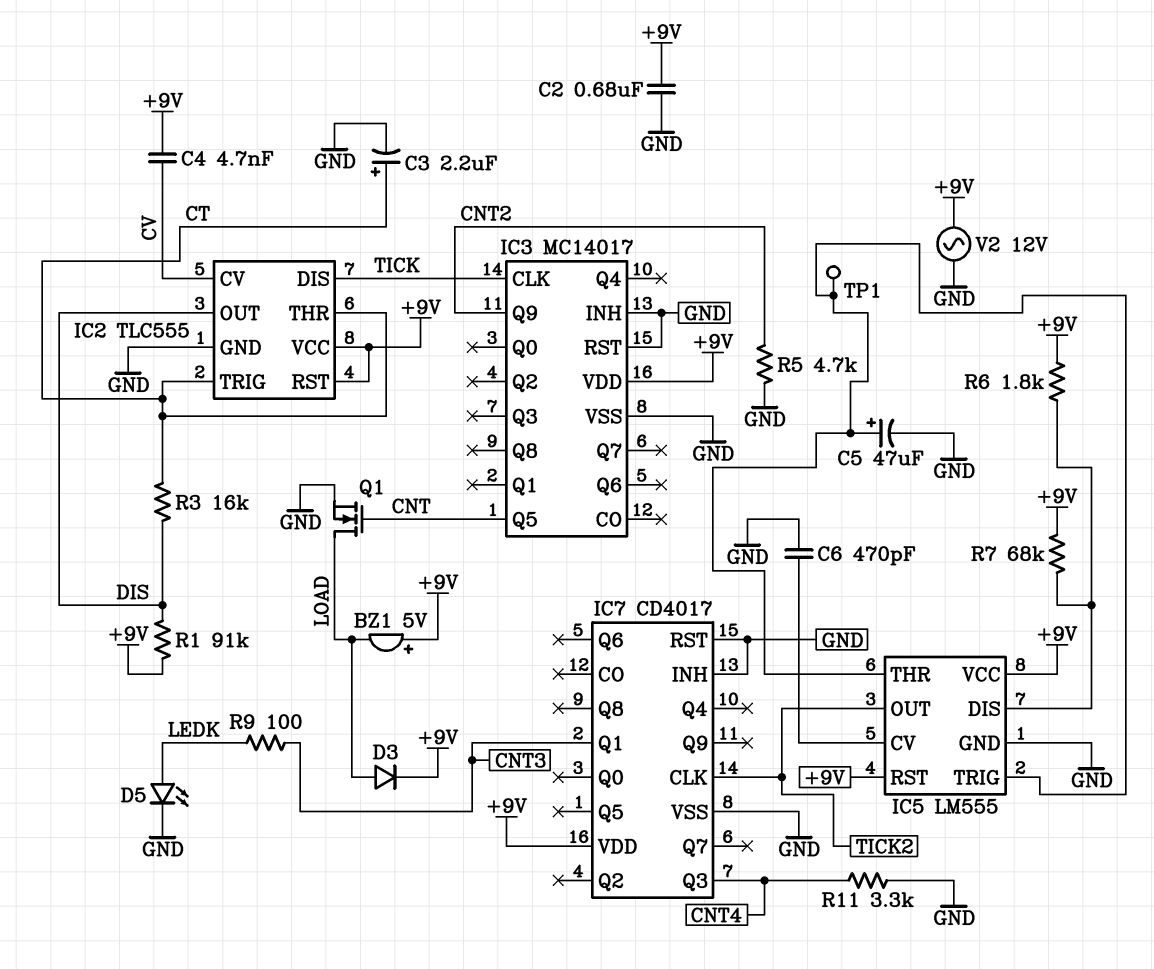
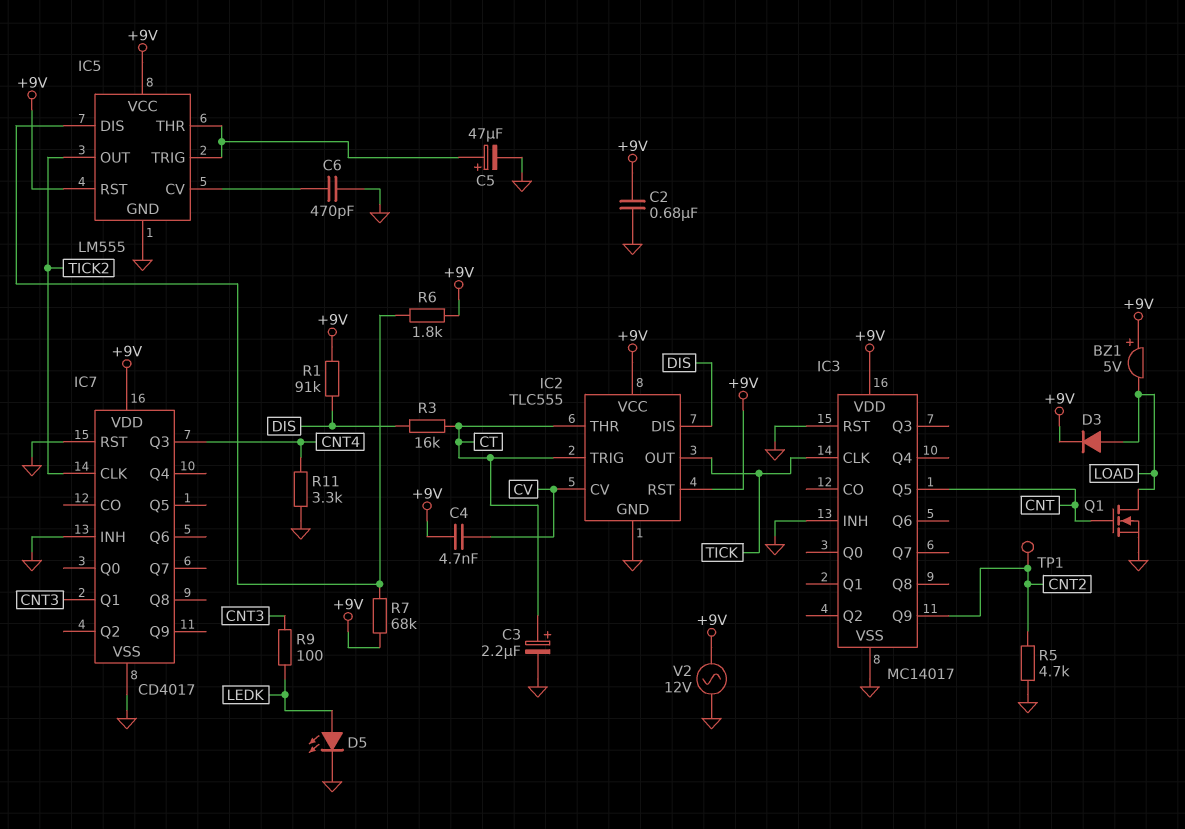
IC2 pin DIS: TICK -> DIS
IC2 pin OUT: DIS -> TICK
TP1: test point (IC5/THR) -> test point (CNT2)

